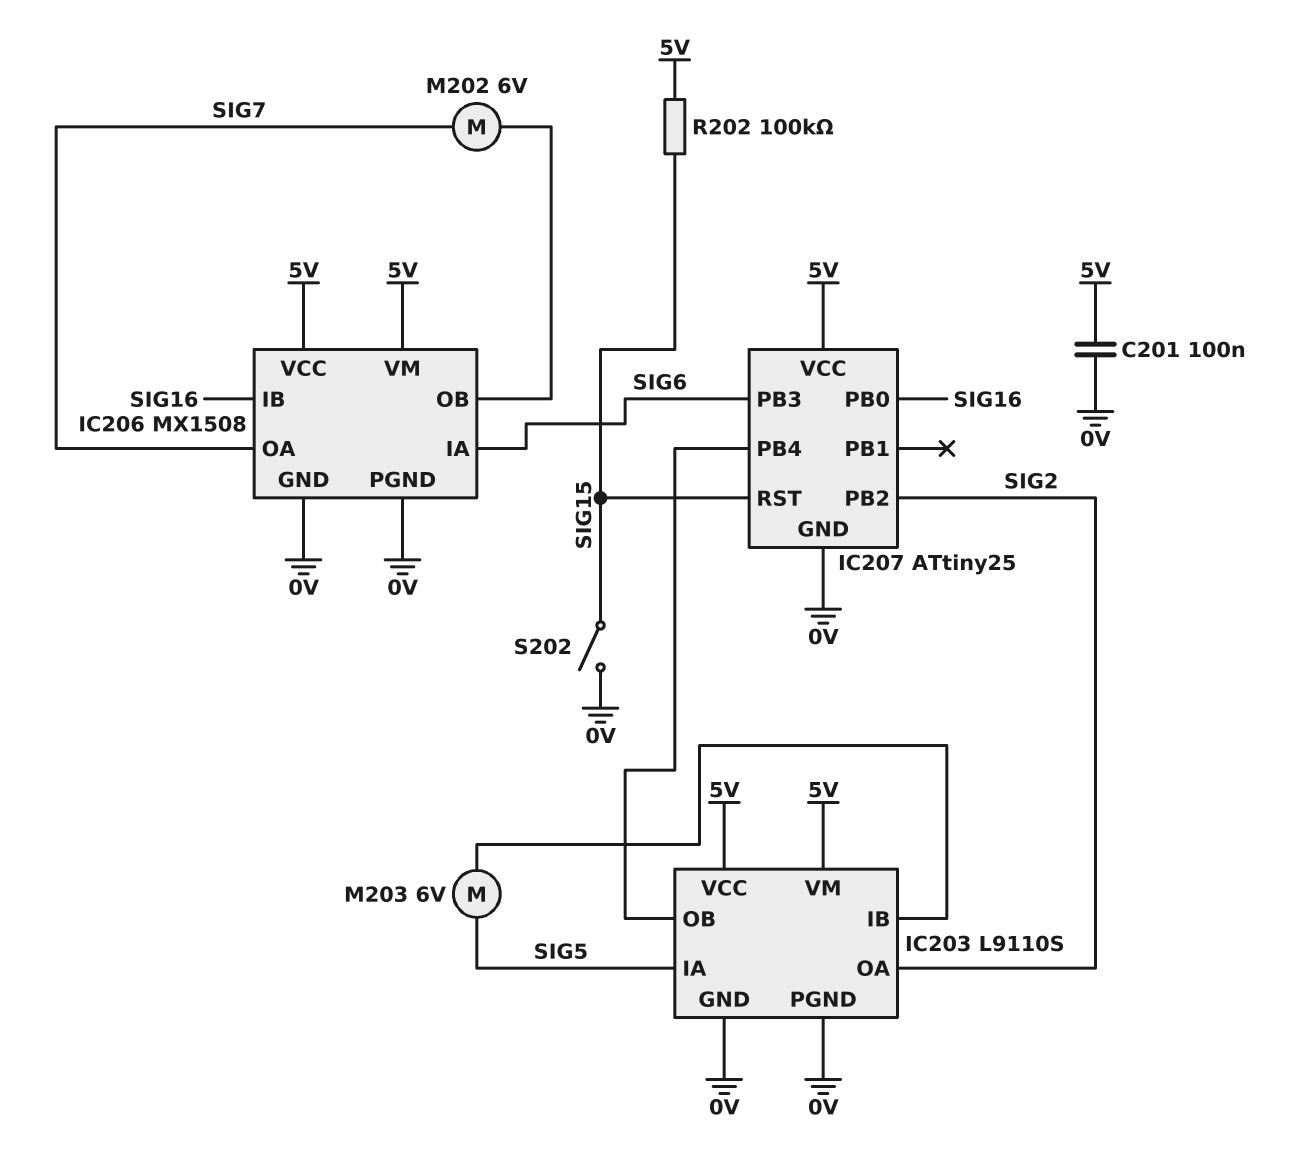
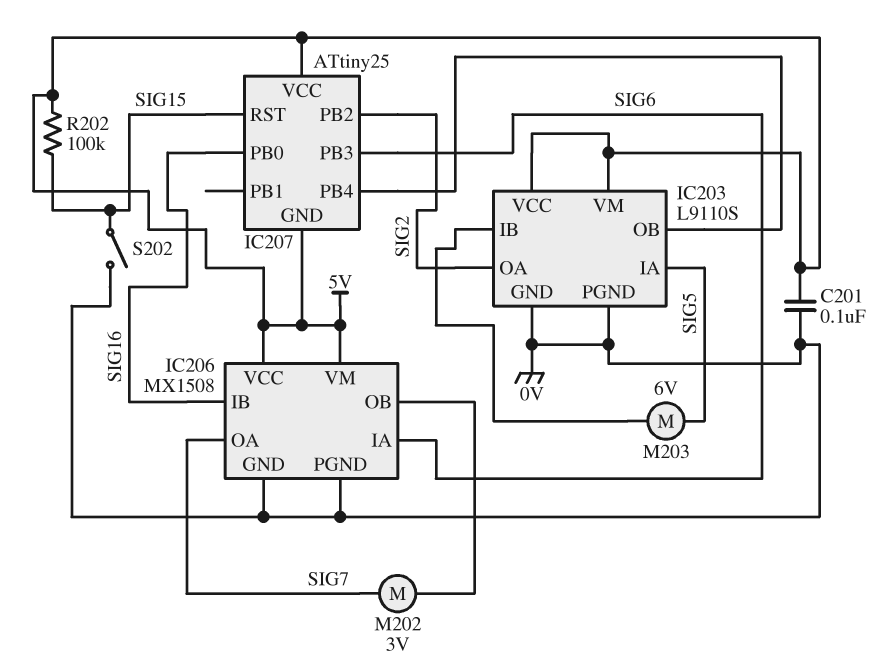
IC207 pin GND: 0V -> 5V
M202: motor 6V (IC206/OB, SIG7) -> motor 3V (IC206/OB, SIG7)

